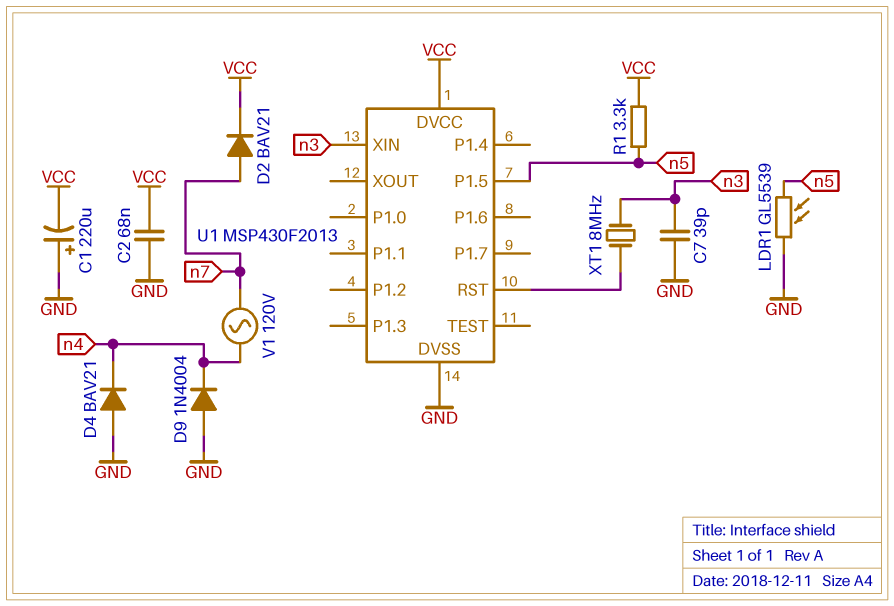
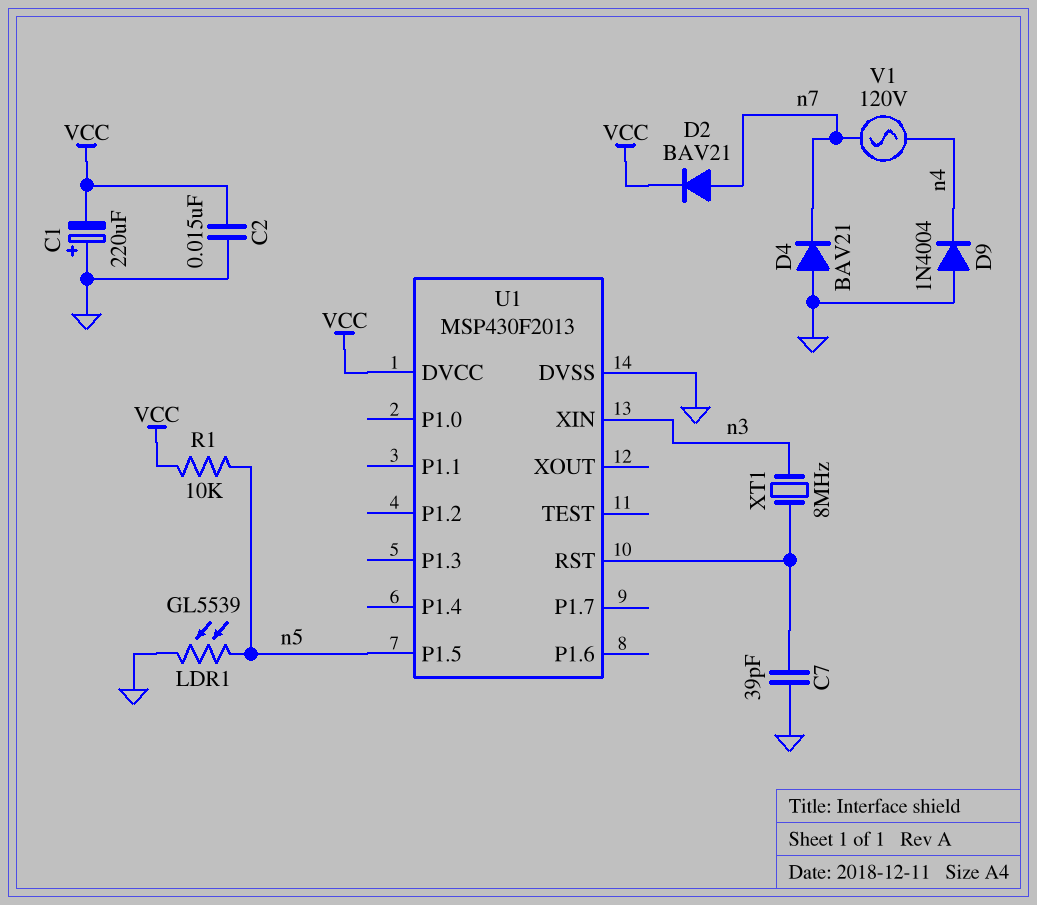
C2: 68nF (GND, VCC) -> 15nF (GND, VCC)
C7: 39pF (GND, n3) -> 39pF (GND, U1/RST)
D4: diode BAV21 (A GND, K n4) -> diode BAV21 (A GND, K n7)
R1: 3.3k (VCC, n5) -> 10k (VCC, n5)

